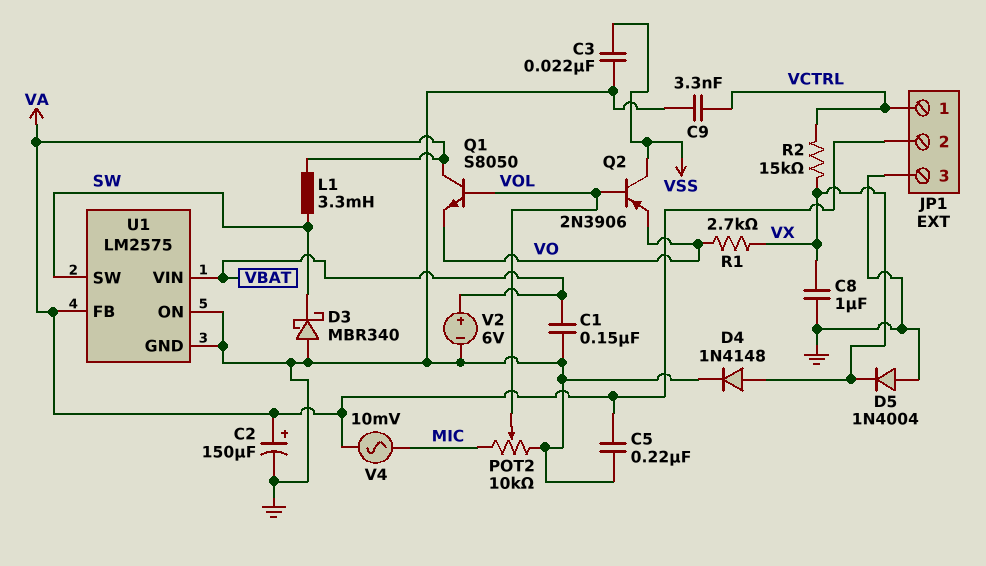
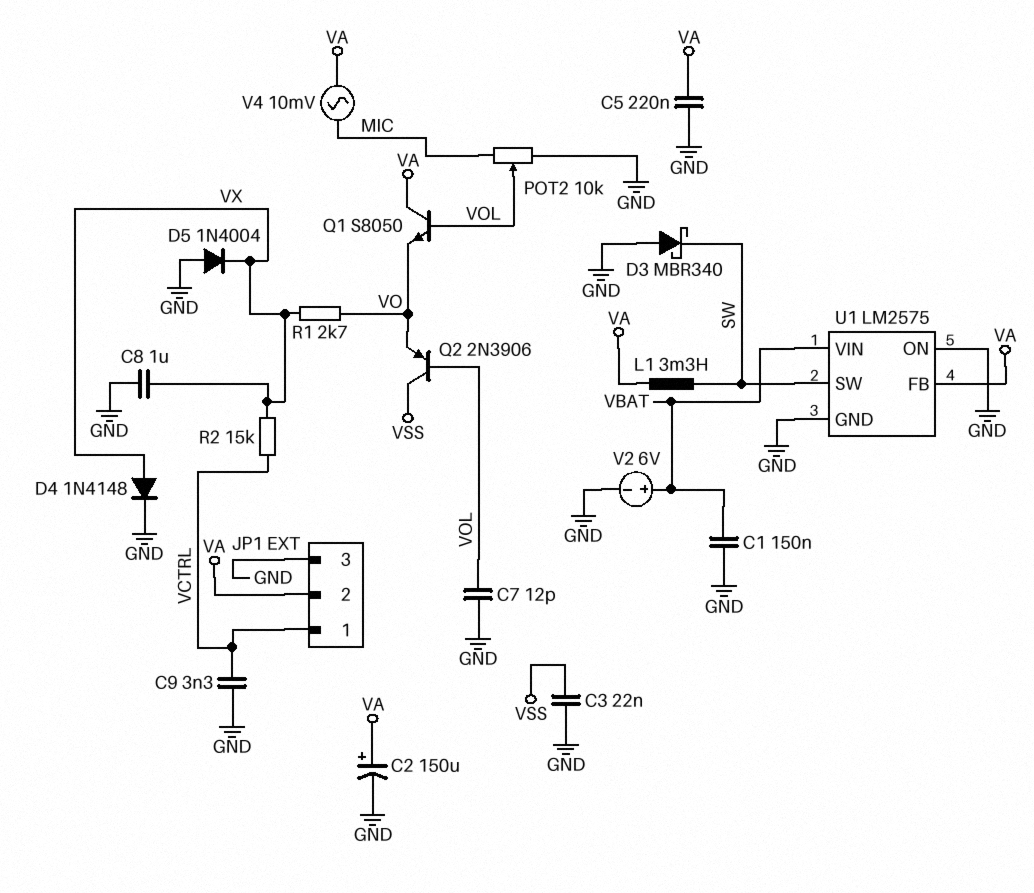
C7: none -> 12pF (GND, VOL)

